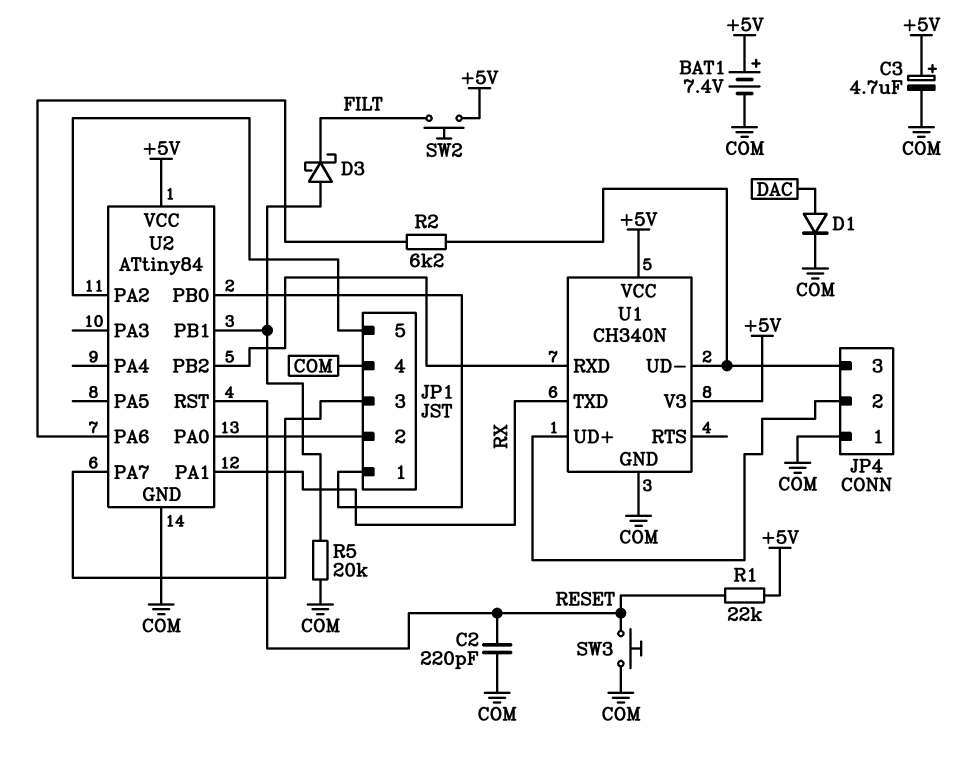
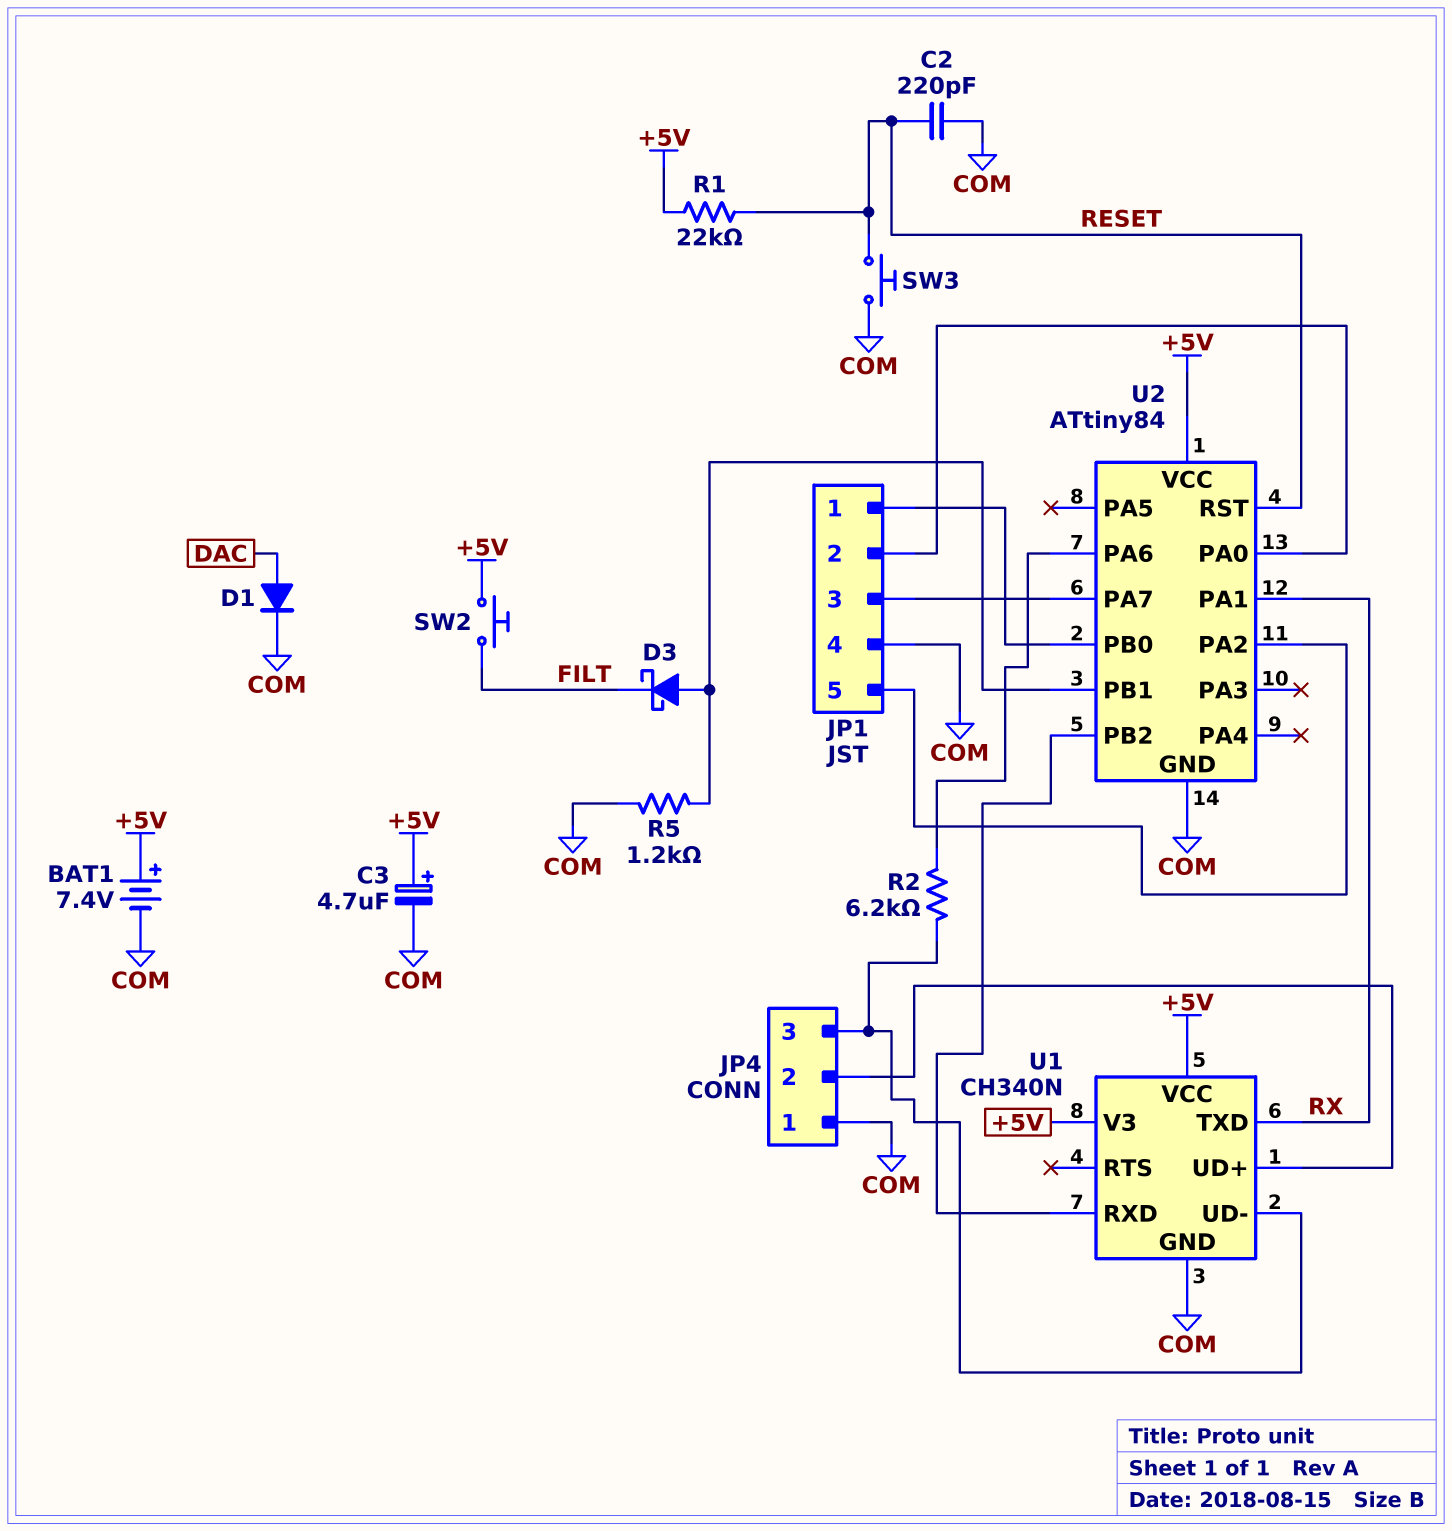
R5: 20k (COM, U2/PB1) -> 1.2k (COM, U2/PB1)

